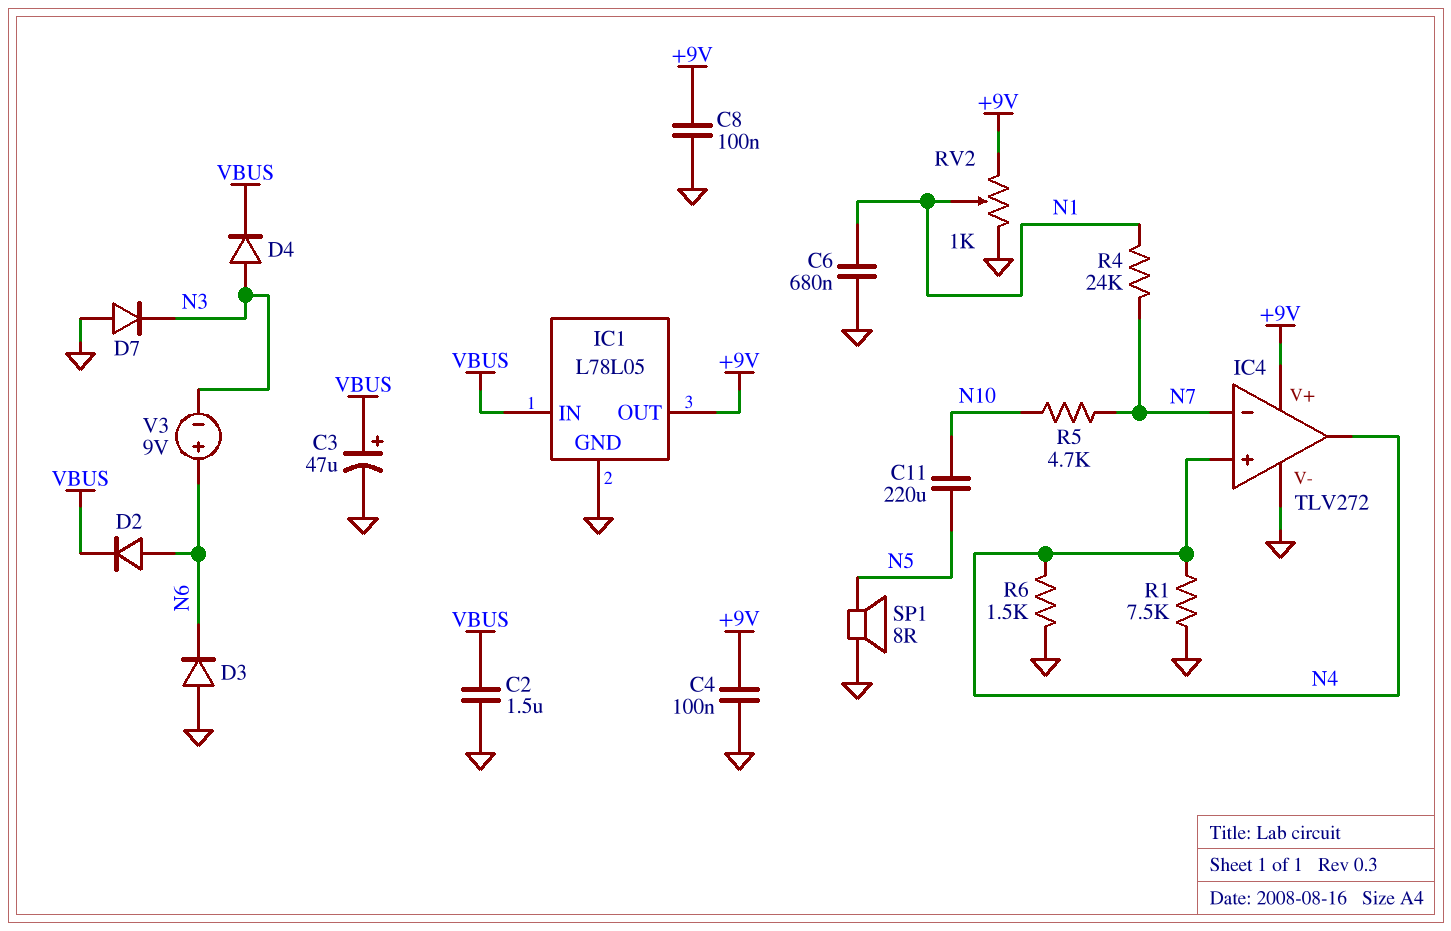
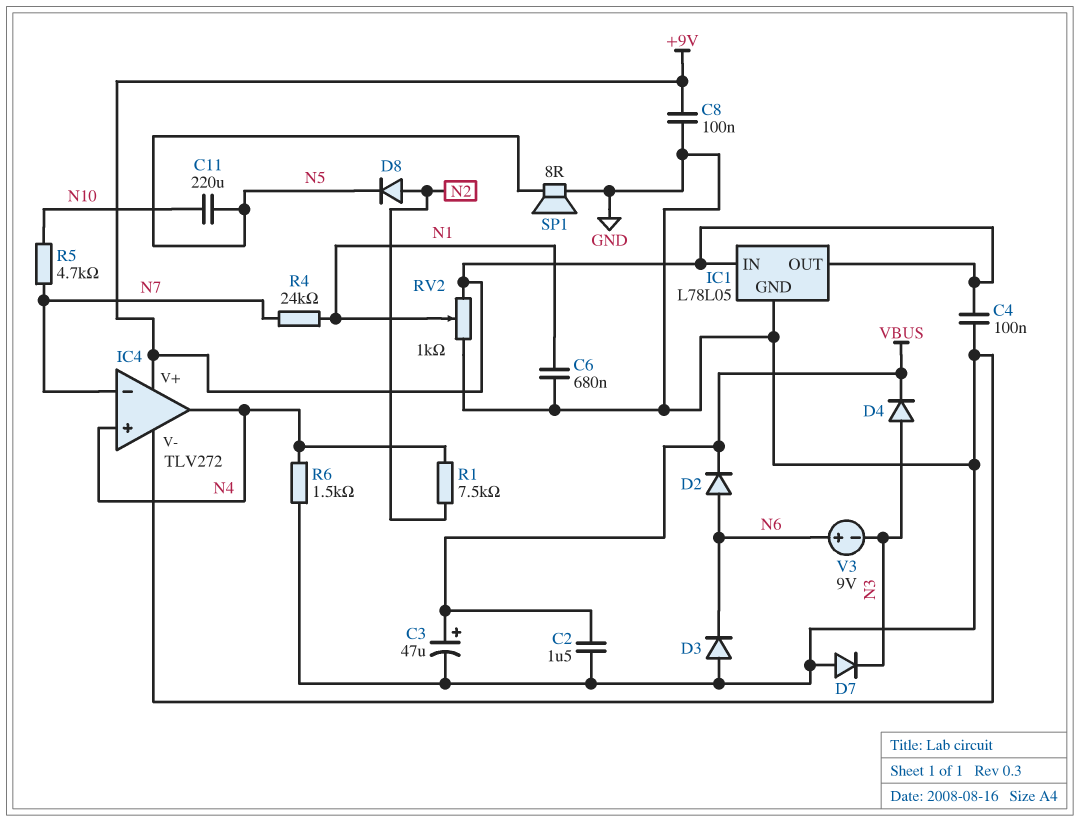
D8: none -> diode (A N2, K N5)
IC1 pin IN: VBUS -> +9V
R1: 7.5k (GND, N4) -> 7.5k (N2, N4)

